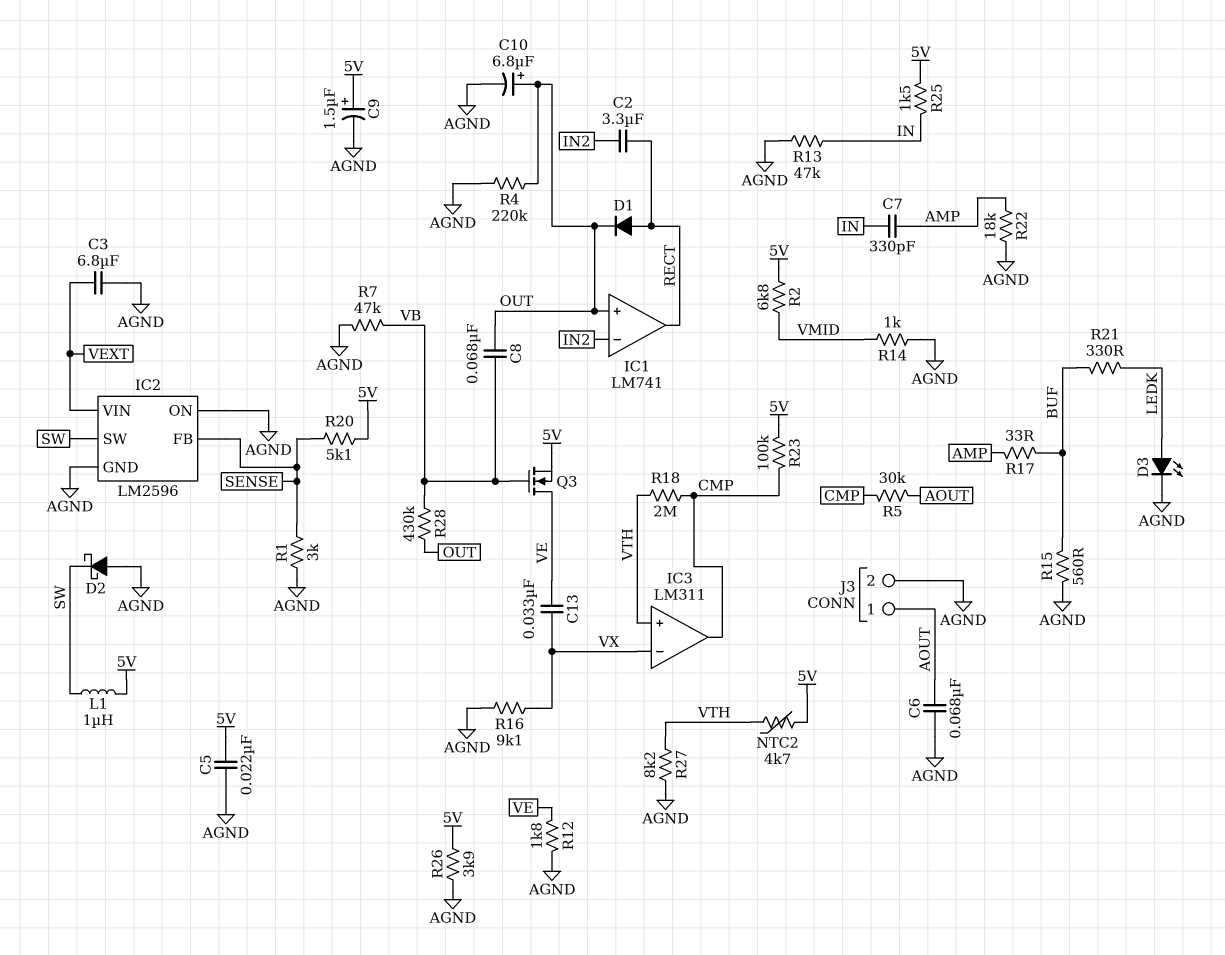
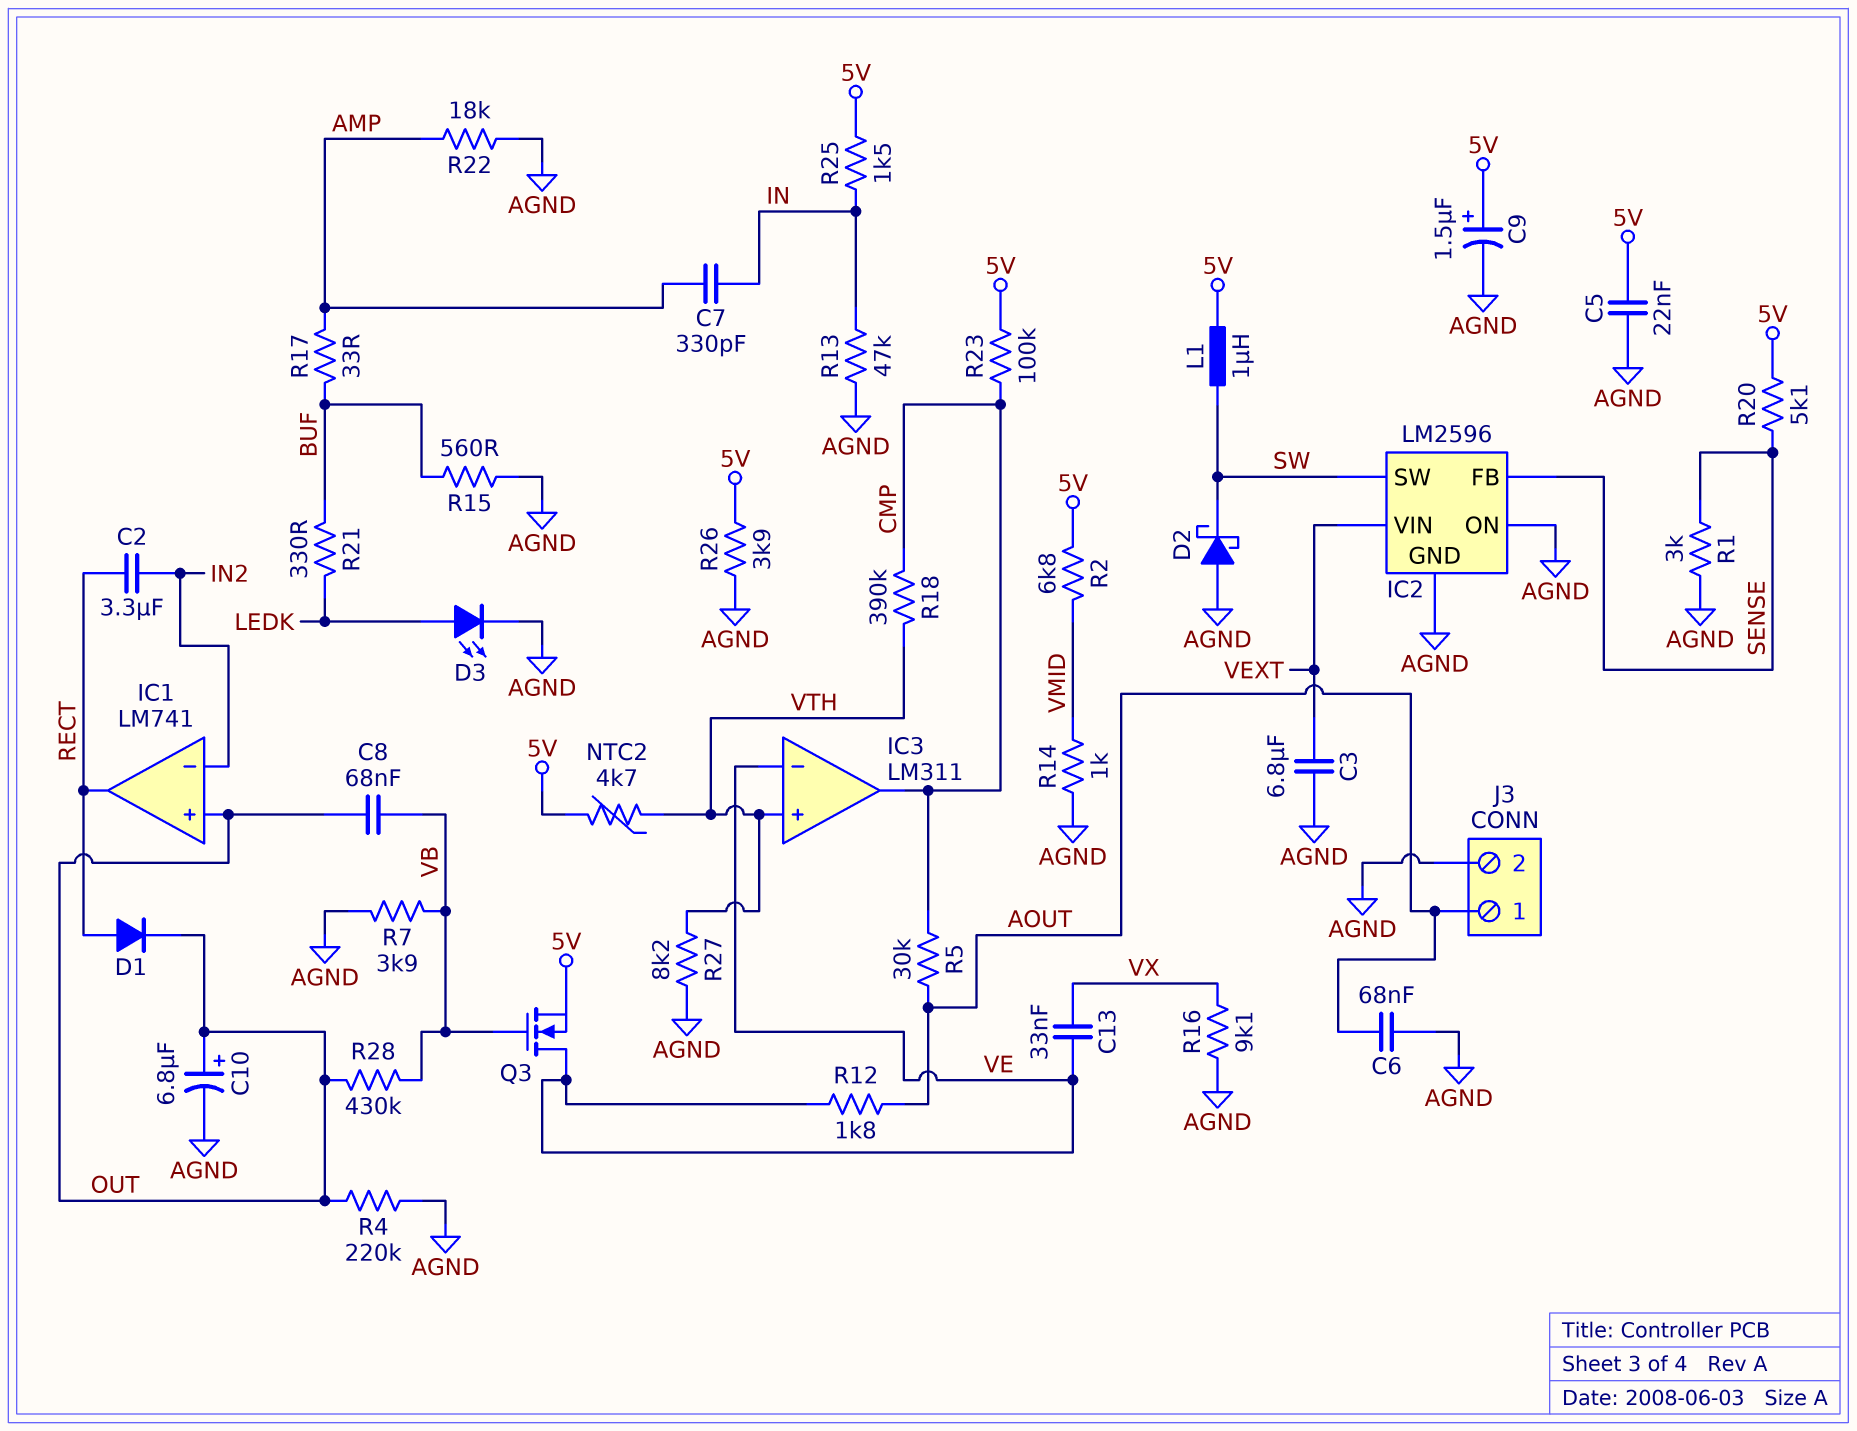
IC3 pin in-: VX -> VE
R7: 47k (AGND, VB) -> 3.9k (AGND, VB)
R12: 1.8k (AGND, VE) -> 1.8k (AOUT, VE)
R18: 2M (CMP, VTH) -> 390k (CMP, VTH)

